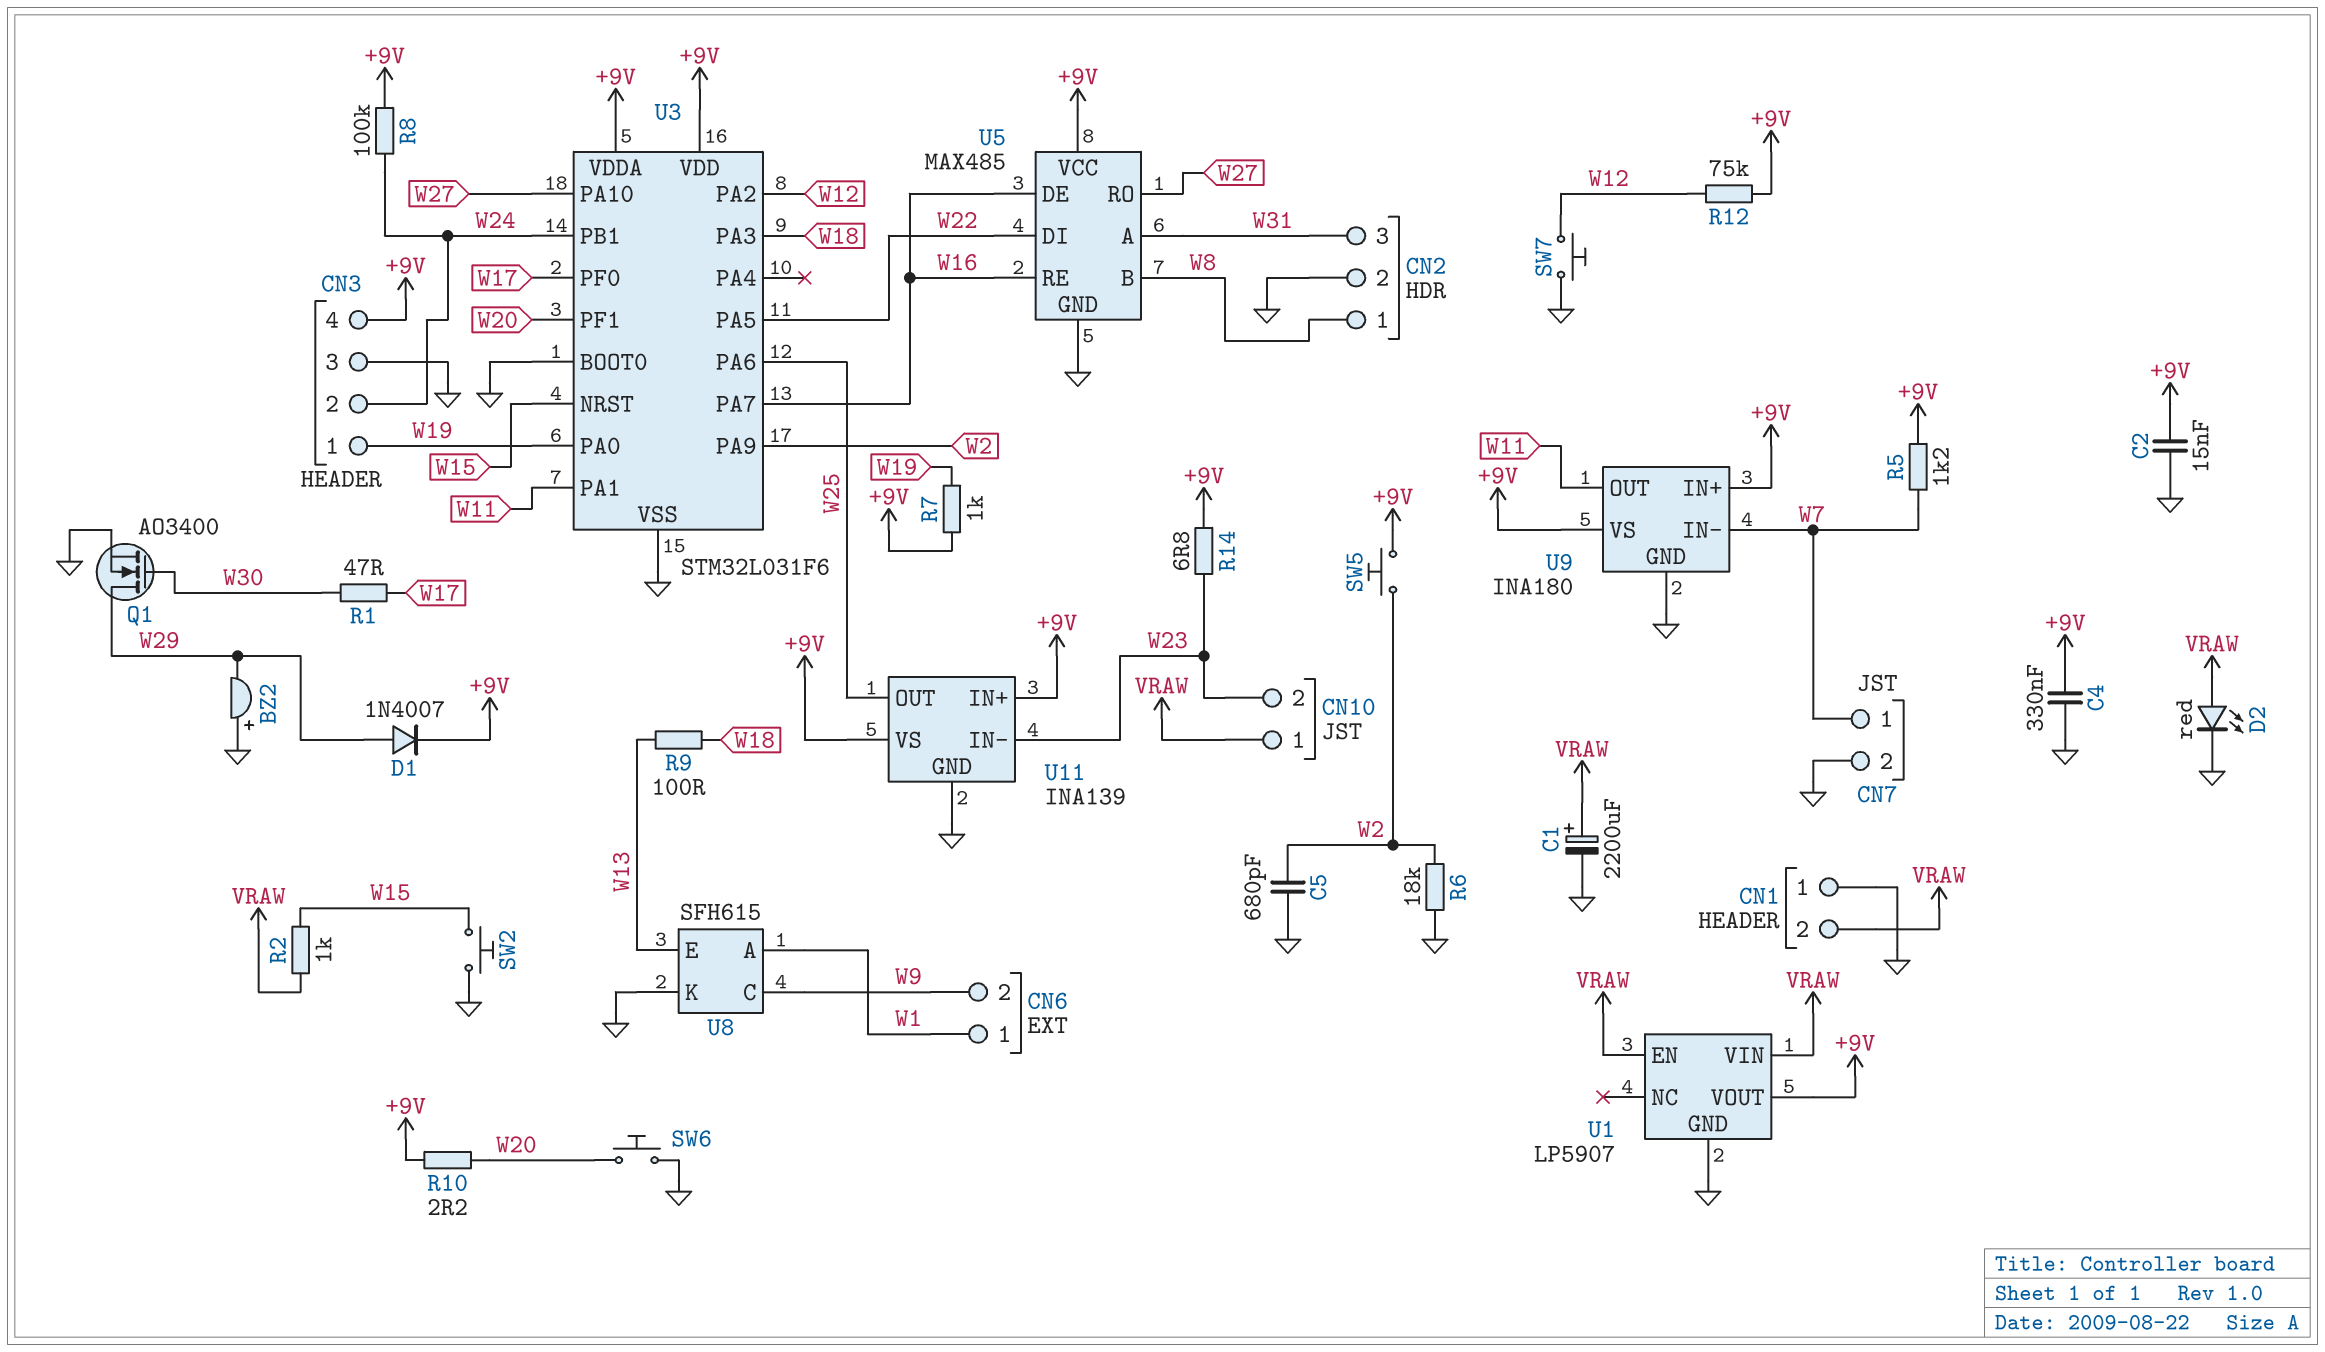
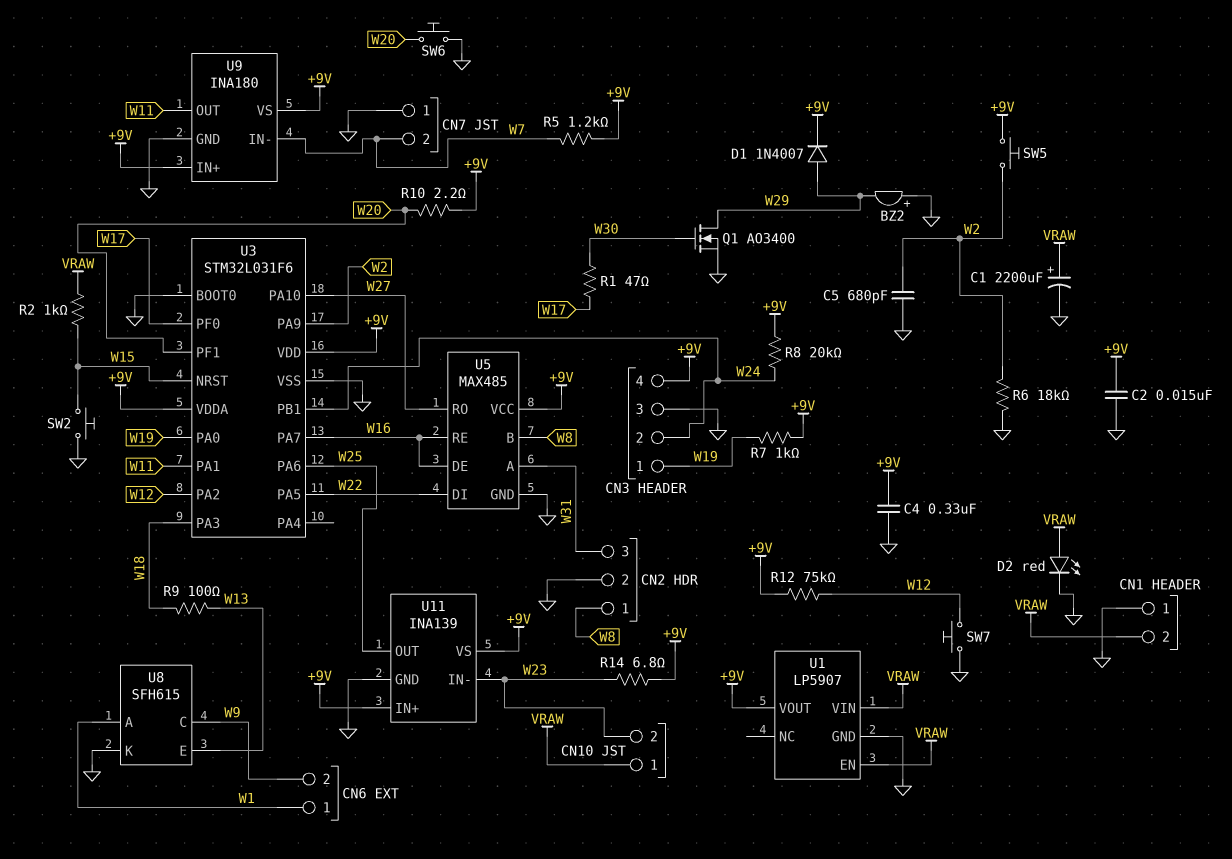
CN7 pin 1: W7 -> GND
CN7 pin 2: GND -> W7
R8: 100k (+9V, W24) -> 20k (+9V, W24)

